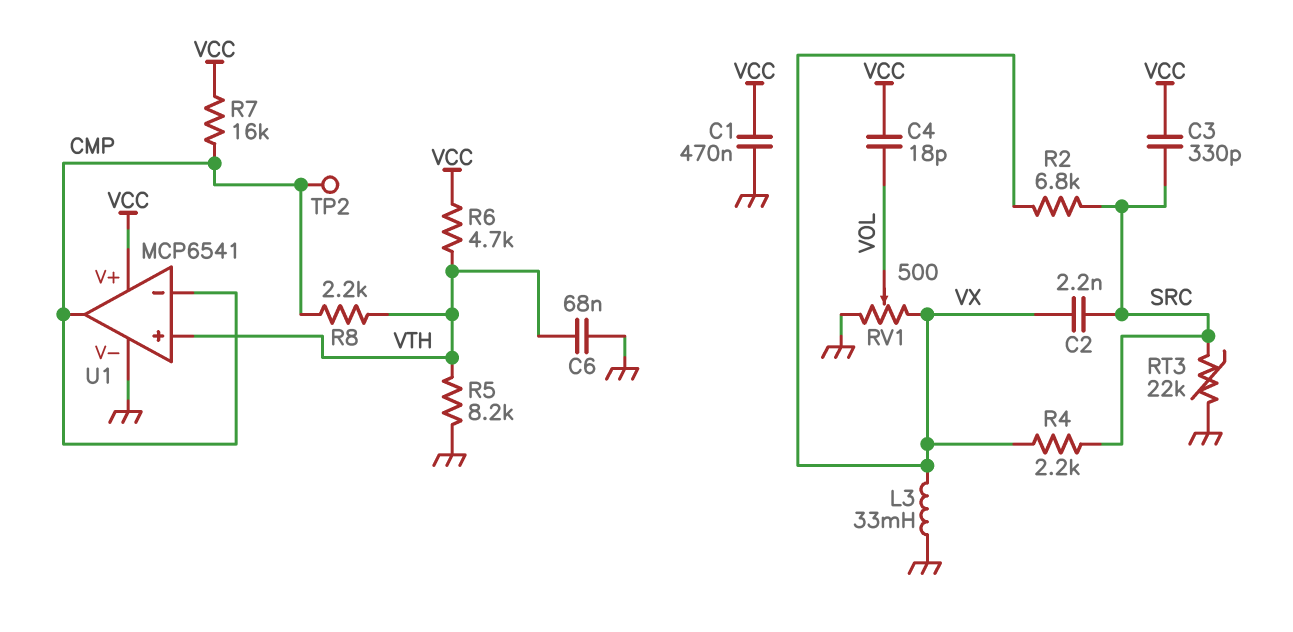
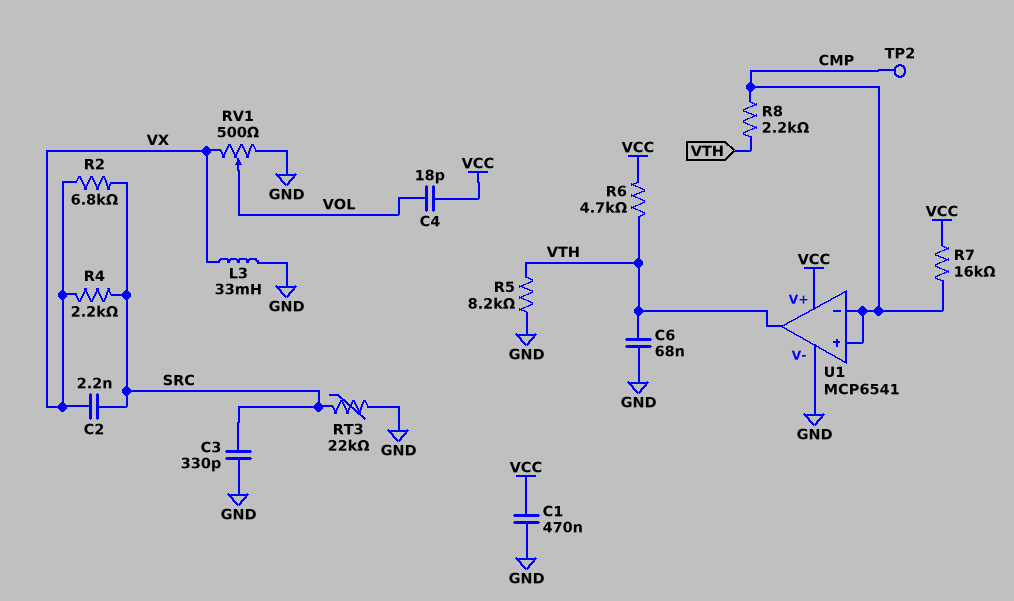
C3: 330pF (SRC, VCC) -> 330pF (GND, SRC)
U1 pin in+: VTH -> CMP
U1 pin out: CMP -> VTH

